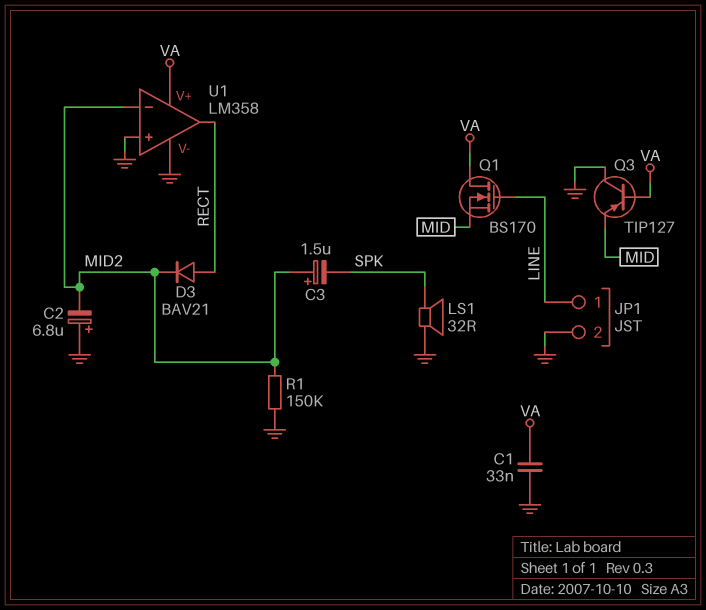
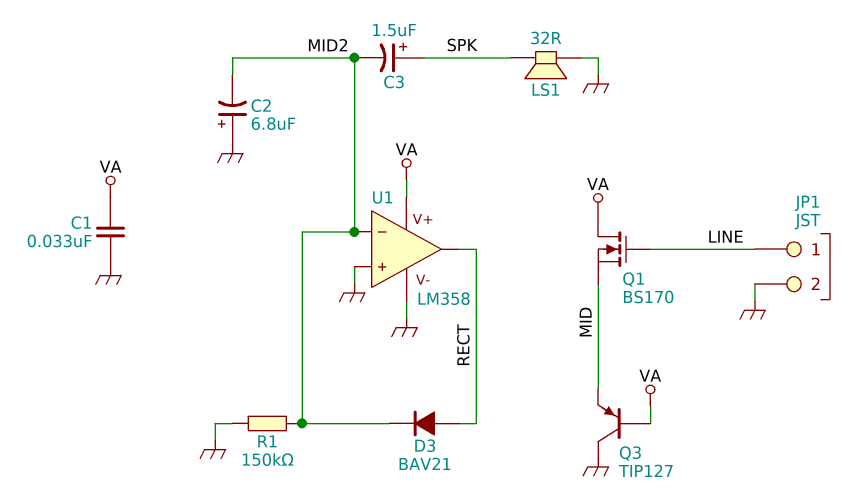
C3: 1.5uF (plus MID2, minus SPK) -> 1.5uF (plus SPK, minus MID2)

